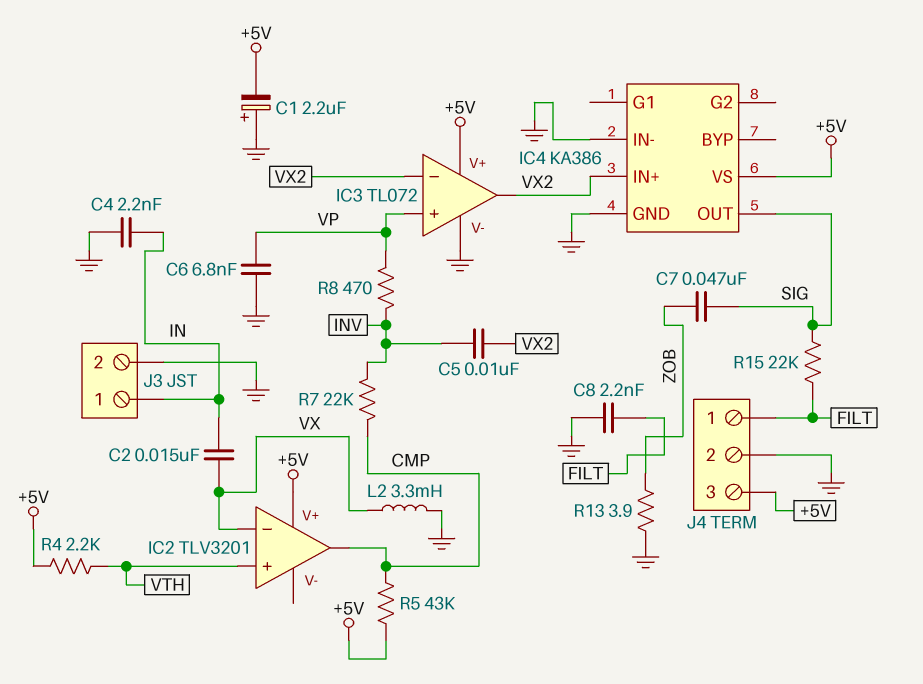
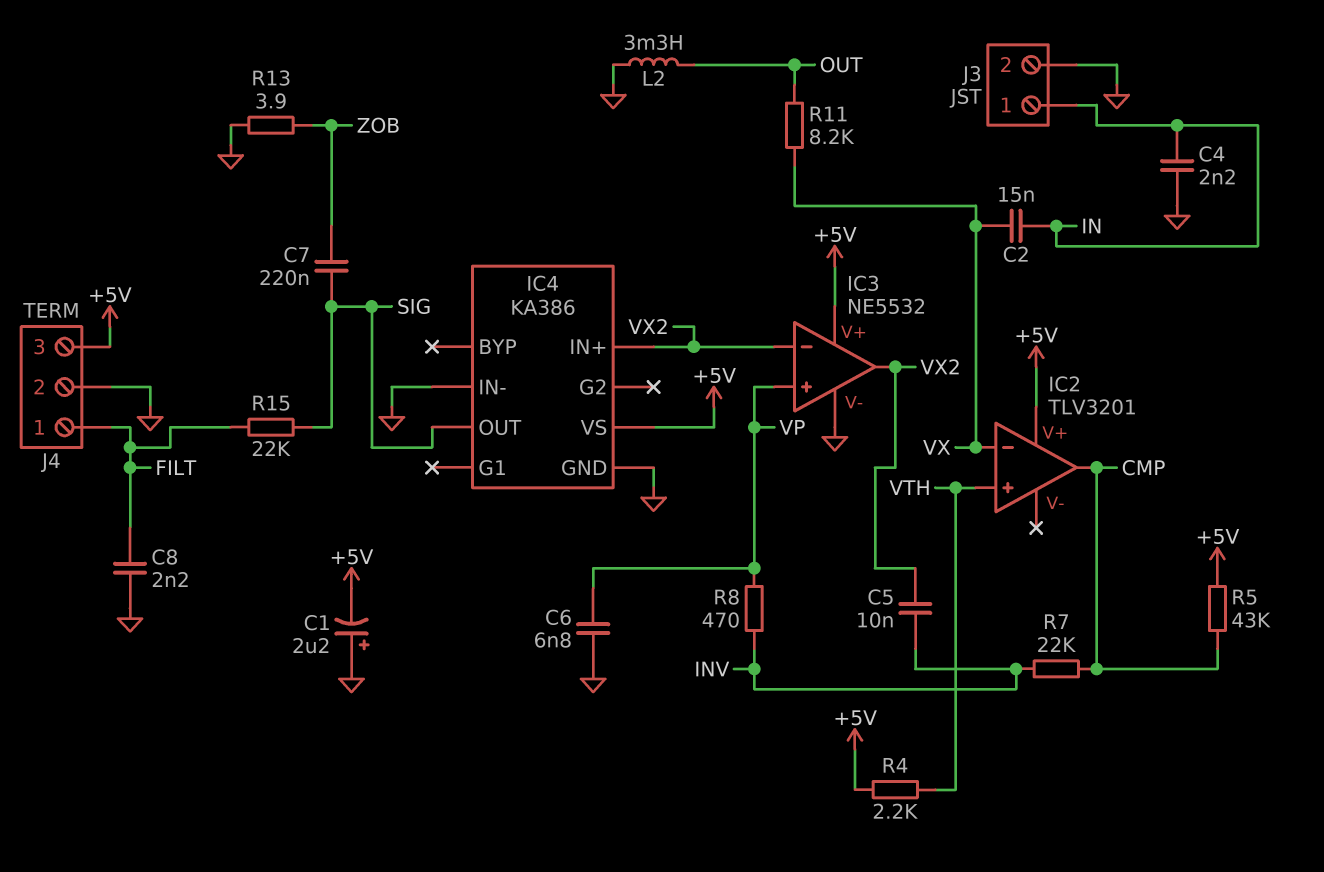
C7: 47nF (SIG, ZOB) -> 220nF (SIG, ZOB)
IC3: TL072 -> NE5532
L2: 3.3mH (GND, VX) -> 3.3mH (GND, OUT)
R11: none -> 8.2k (OUT, VX)

